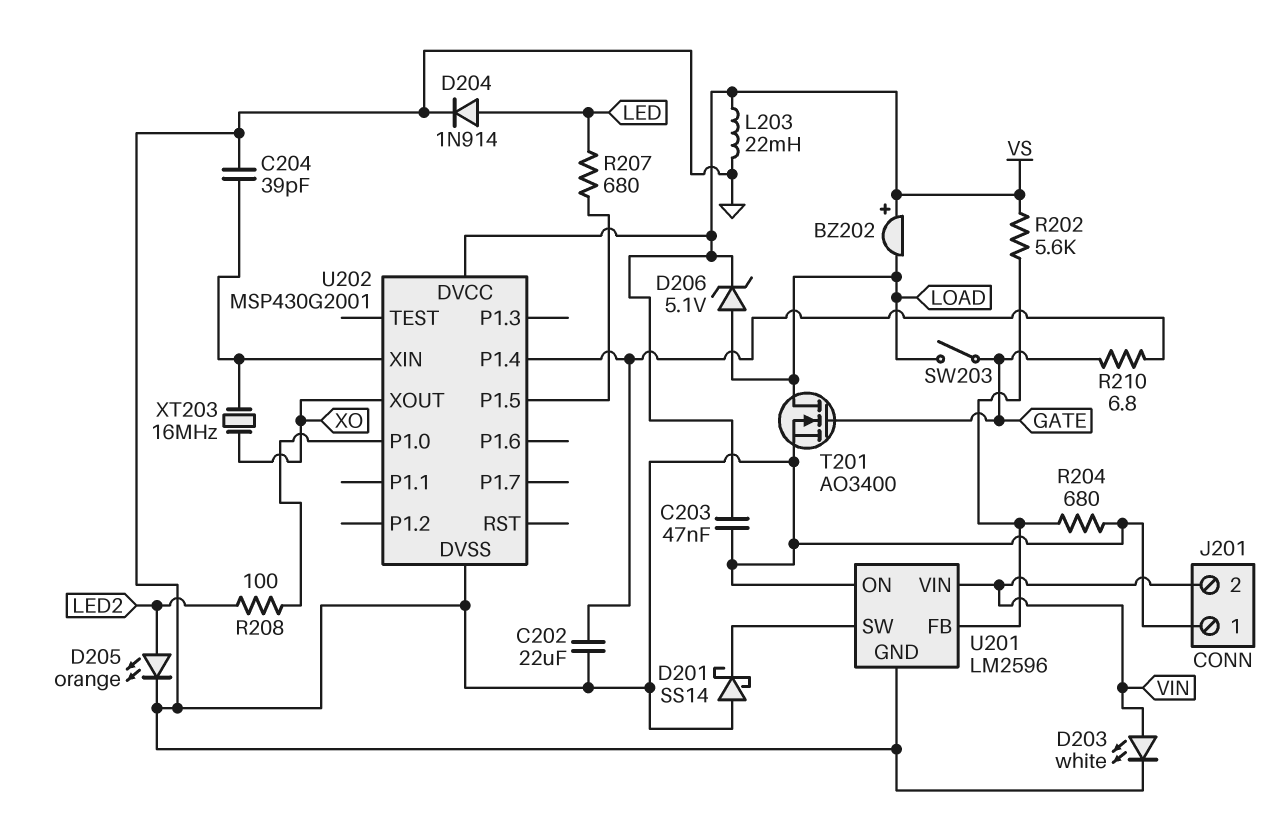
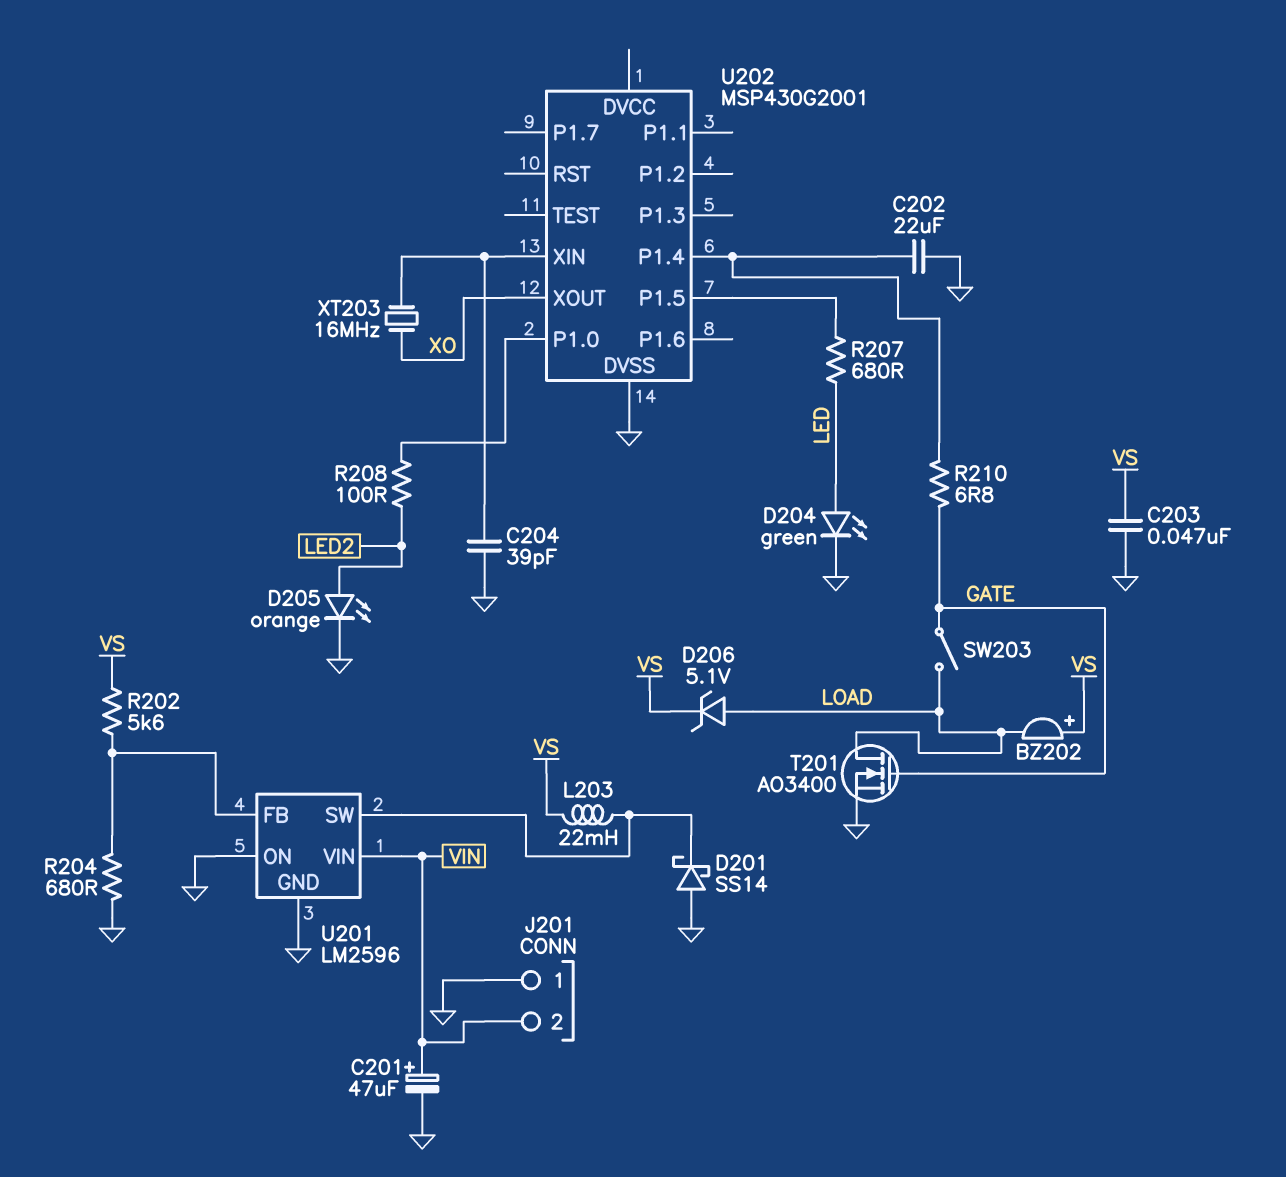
C201: none -> 47uF (plus VIN, minus GND)
D203: LED white (A VIN, K GND) -> none
D204: diode 1N914 (A LED, K GND) -> LED green (A LED, K GND)
L203: 22mH (GND, VS) -> 22mH (U201/SW, VS)
U202 pin DVCC: VS -> none

